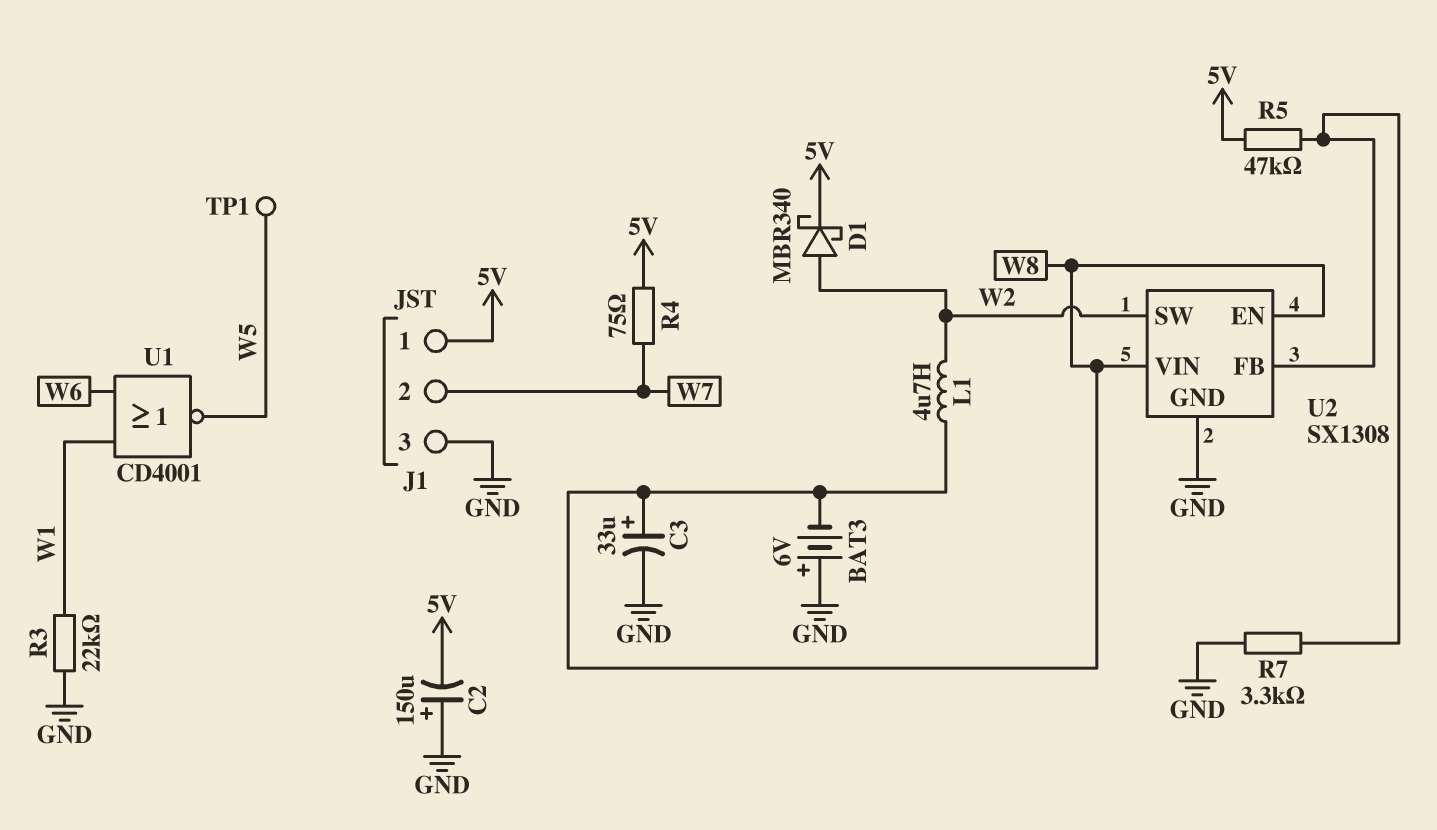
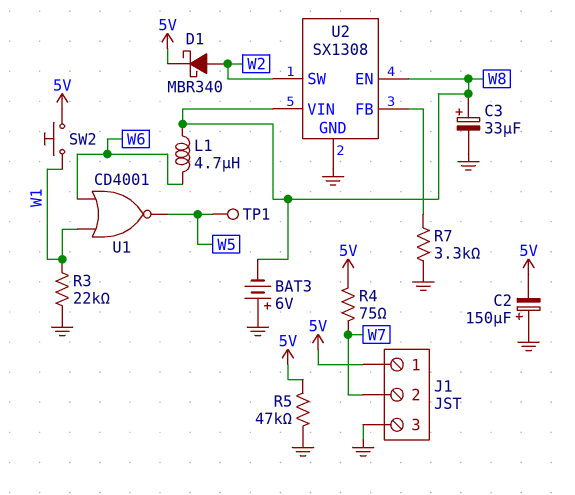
L1: 4.7uH (W2, W8) -> 4.7uH (W6, W8)
R5: 47k (5V, U2/FB) -> 47k (5V, GND)
SW2: none -> button (5V, W1)

